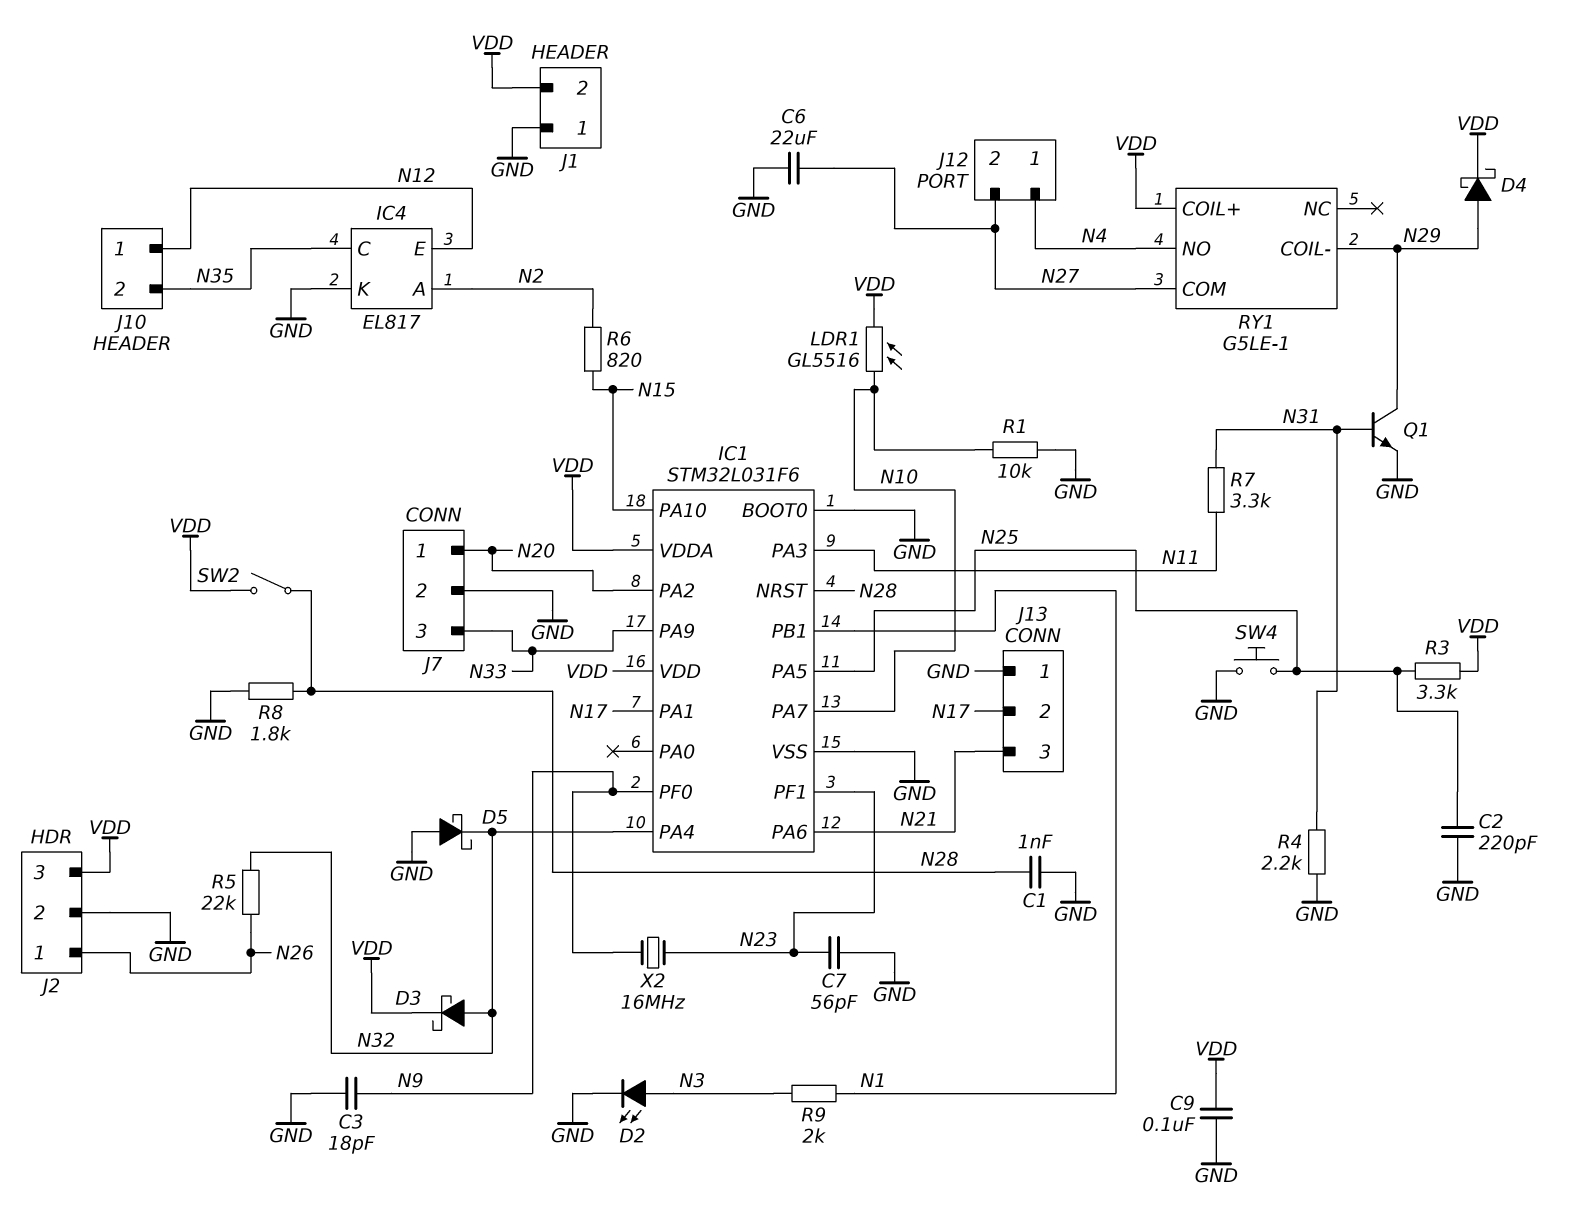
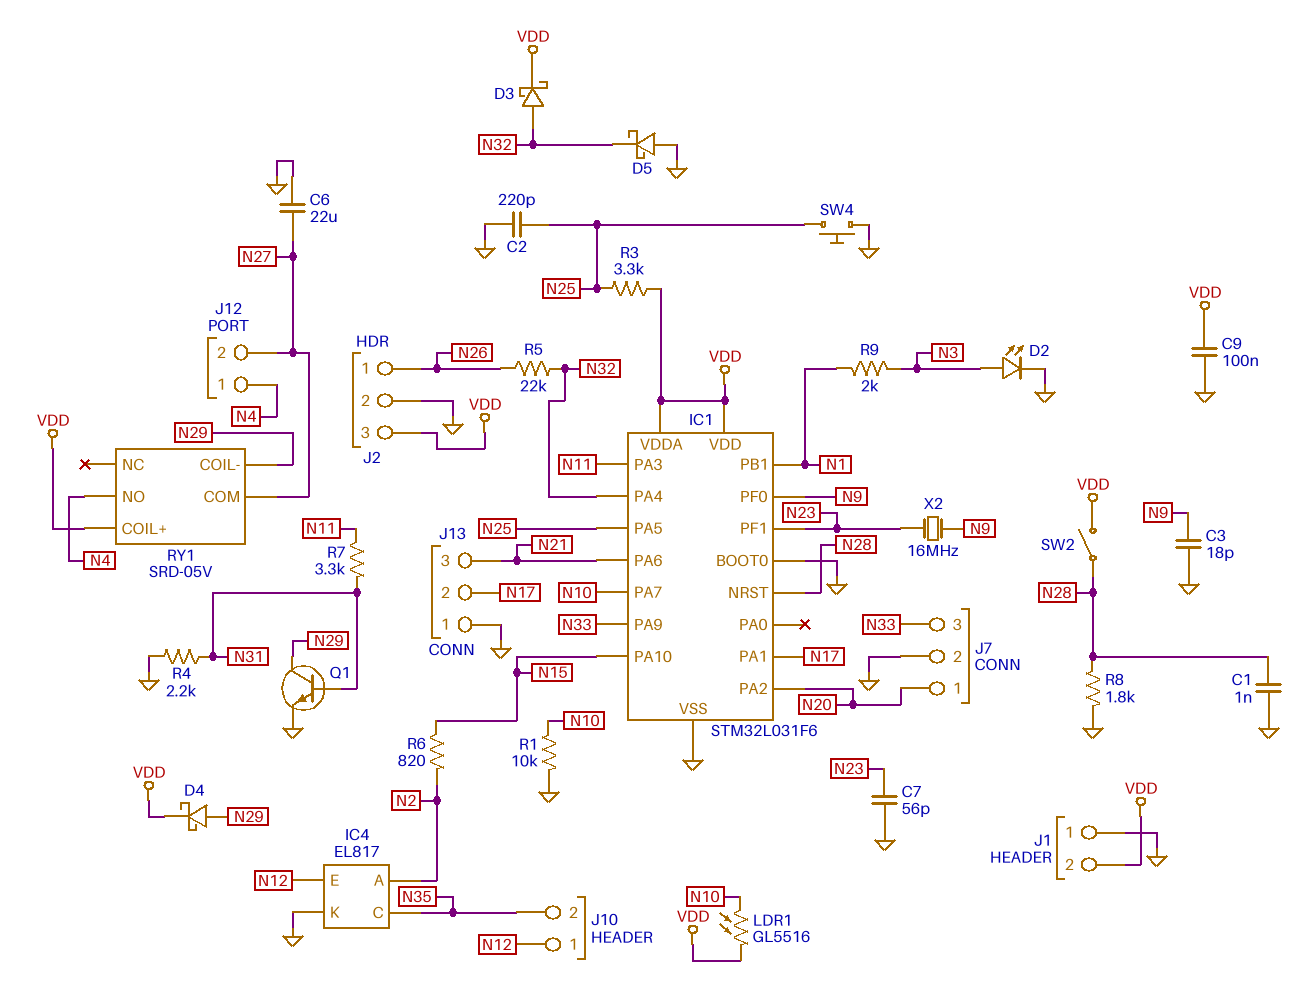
RY1: G5LE-1 -> SRD-05V

